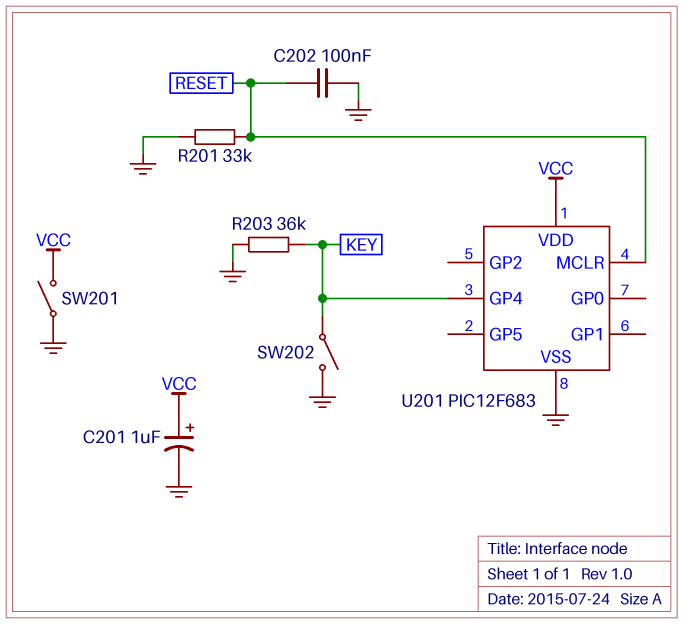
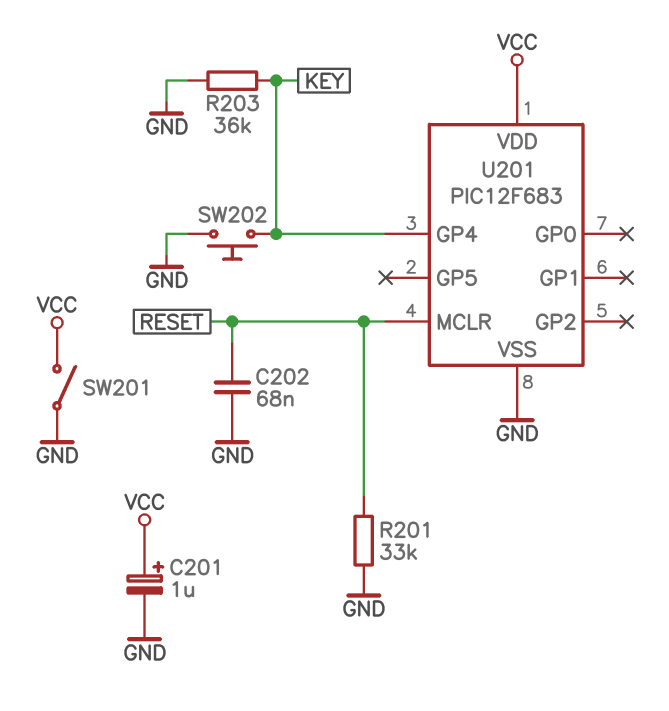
C202: 100nF (GND, RESET) -> 68nF (GND, RESET)
SW202: switch (GND, KEY) -> button (GND, KEY)

